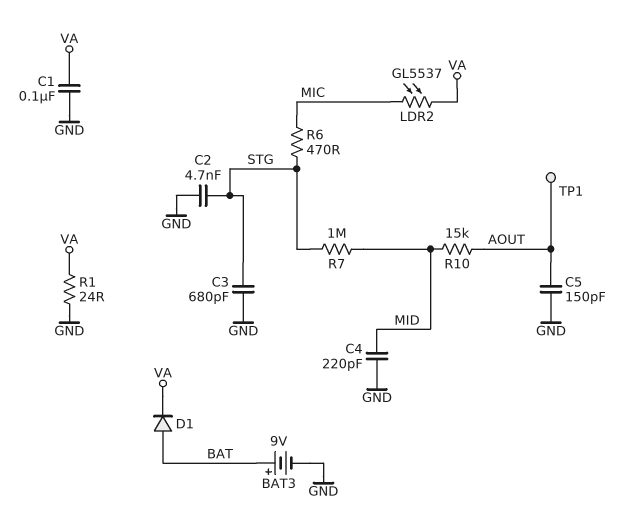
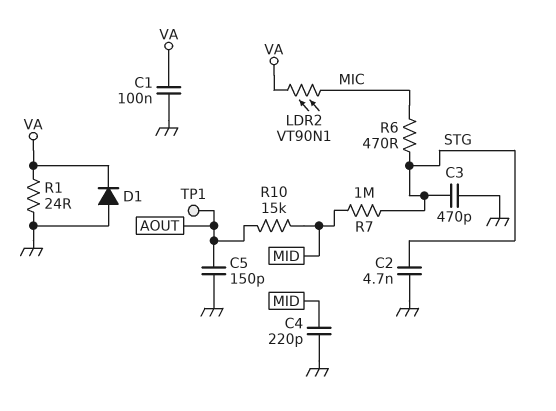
BAT3: 9V (plus BAT, minus GND) -> none
C3: 680pF (GND, STG) -> 470pF (GND, STG)
D1: diode (A BAT, K VA) -> diode (A GND, K VA)
LDR2: GL5537 (MIC, VA) -> VT90N1 (MIC, VA)

